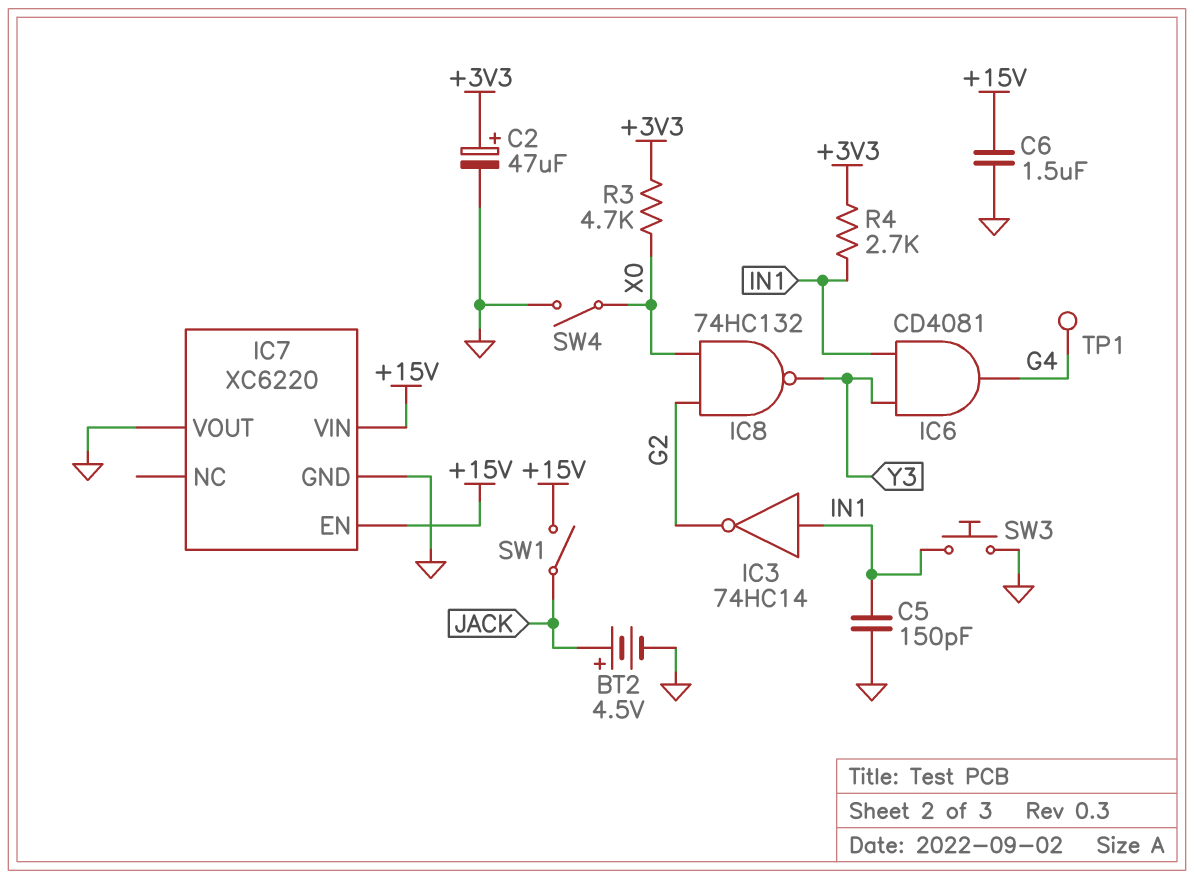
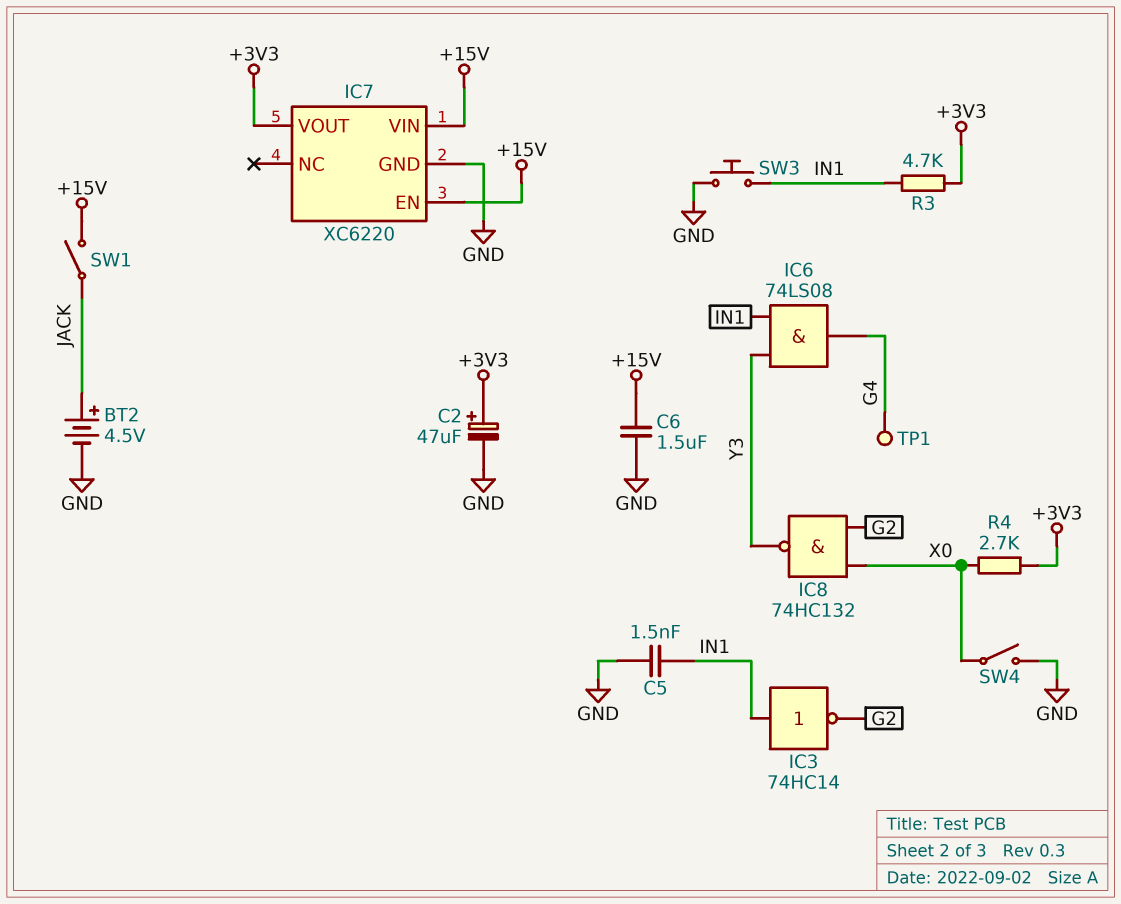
C5: 150pF (GND, IN1) -> 1.5nF (GND, IN1)
IC6: AND CD4081 (in IN1, in Y3, out G4) -> AND 74LS08 (in IN1, in Y3, out G4)
IC7 pin VOUT: GND -> +3V3
R3: 4.7k (+3V3, X0) -> 4.7k (+3V3, IN1)
R4: 2.7k (+3V3, IN1) -> 2.7k (+3V3, X0)

